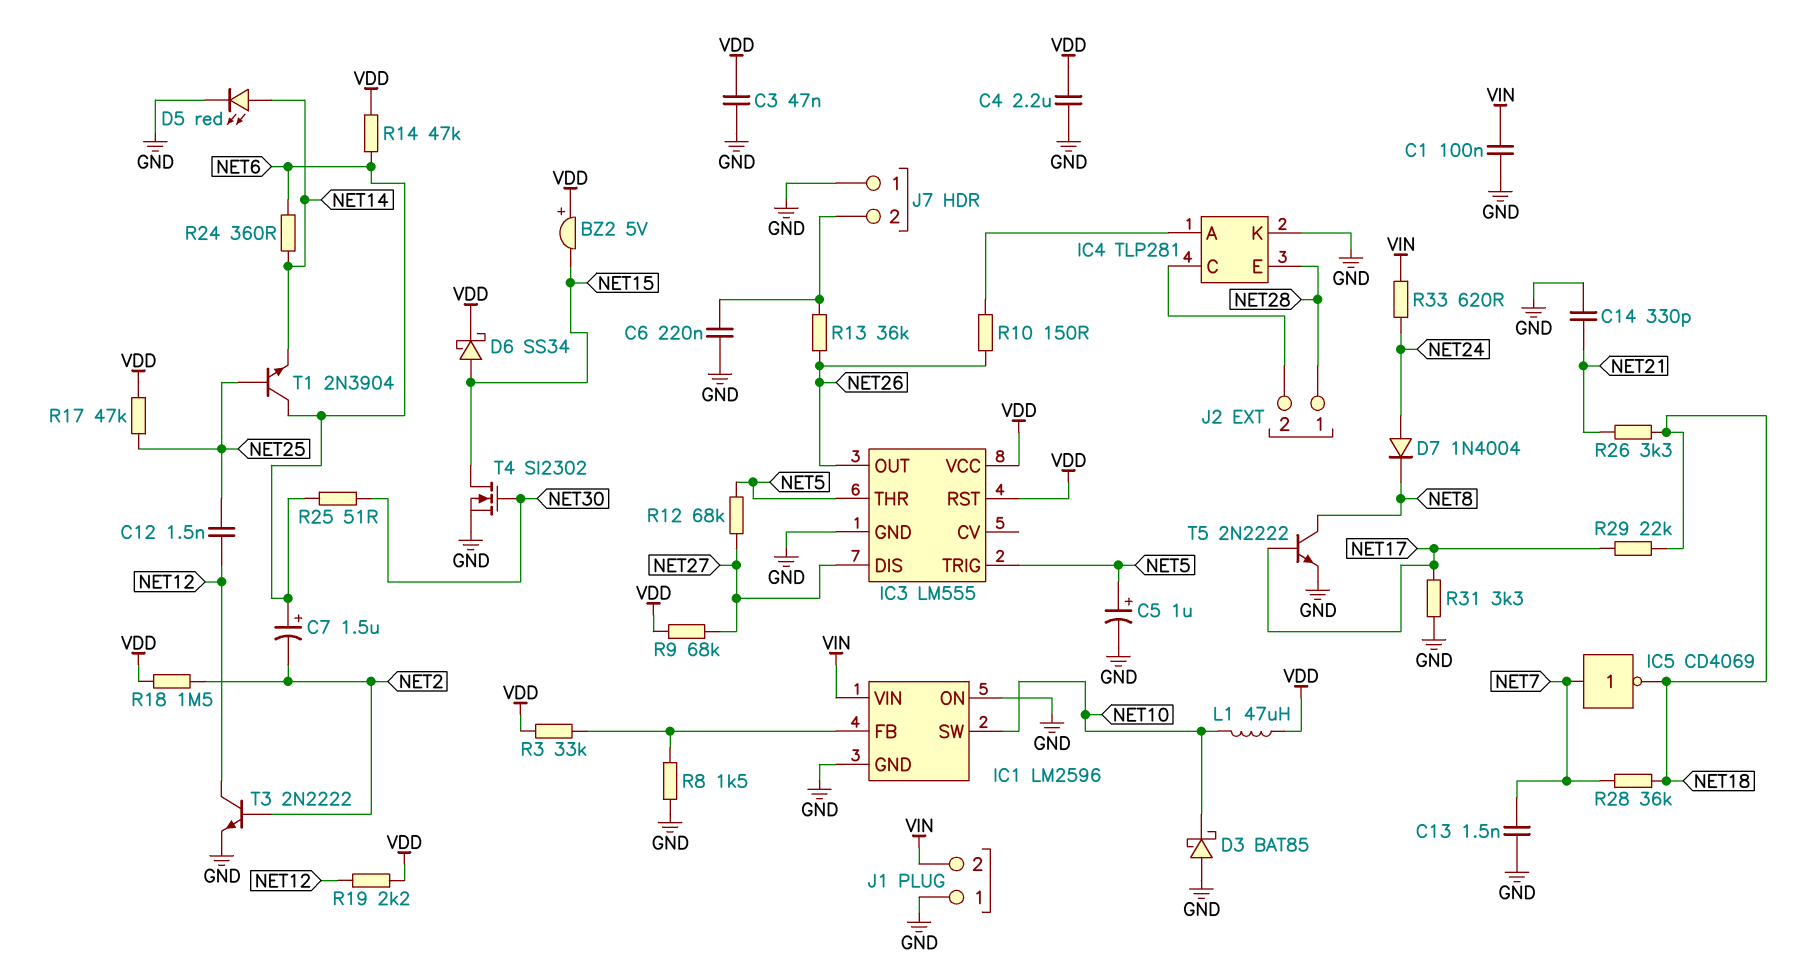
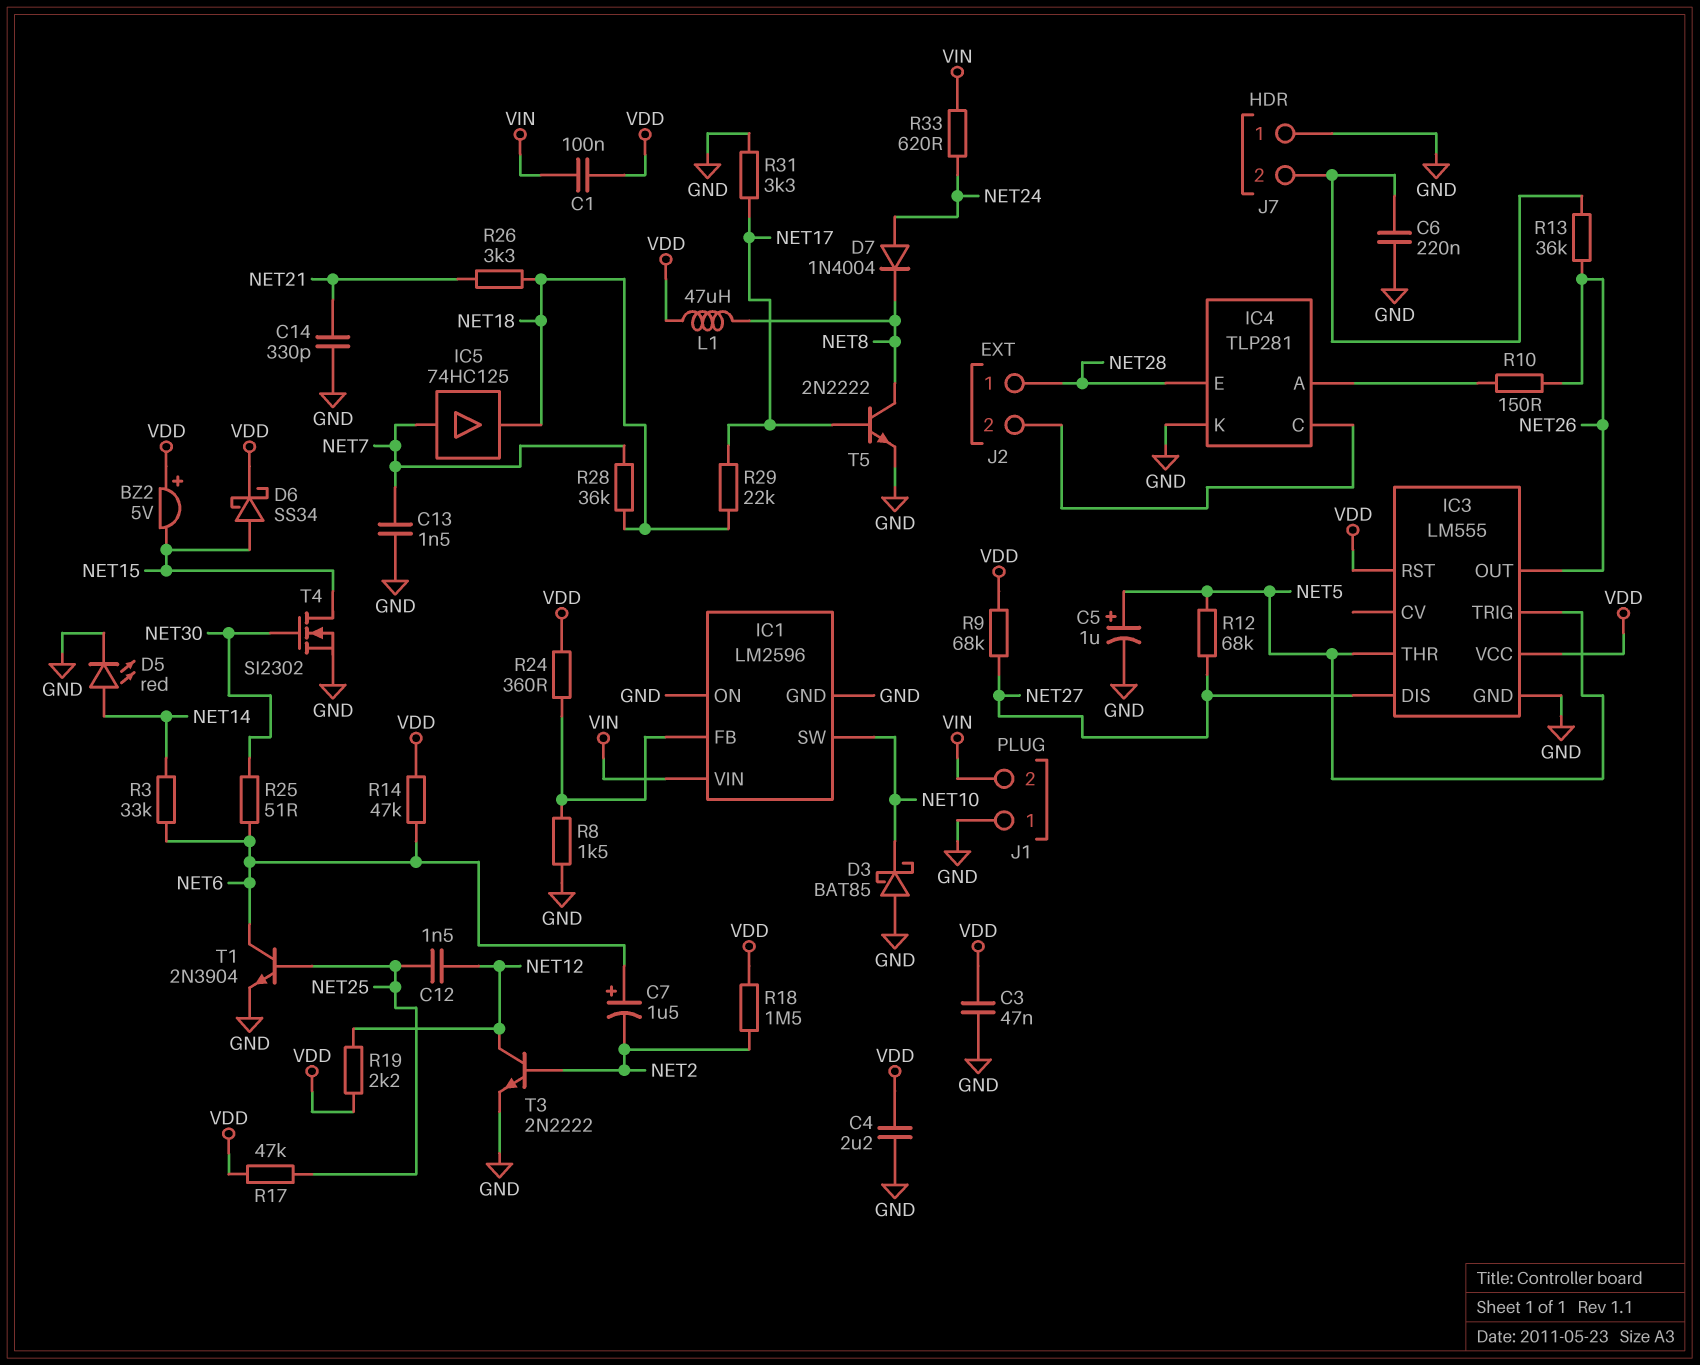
C1: 100nF (GND, VIN) -> 100nF (VDD, VIN)
IC5: NOT CD4069 (in NET7, out NET18) -> buffer 74HC125 (in NET7, out NET18)
L1: 47uH (NET10, VDD) -> 47uH (NET8, VDD)
R3: 33k (IC1/FB, VDD) -> 33k (NET6, NET14)
R24: 360 (NET6, NET14) -> 360 (IC1/FB, VDD)
T1: NPN 2N3904 (B NET25, C NET6, E NET14) -> NPN 2N3904 (B NET25, C NET6, E GND)

